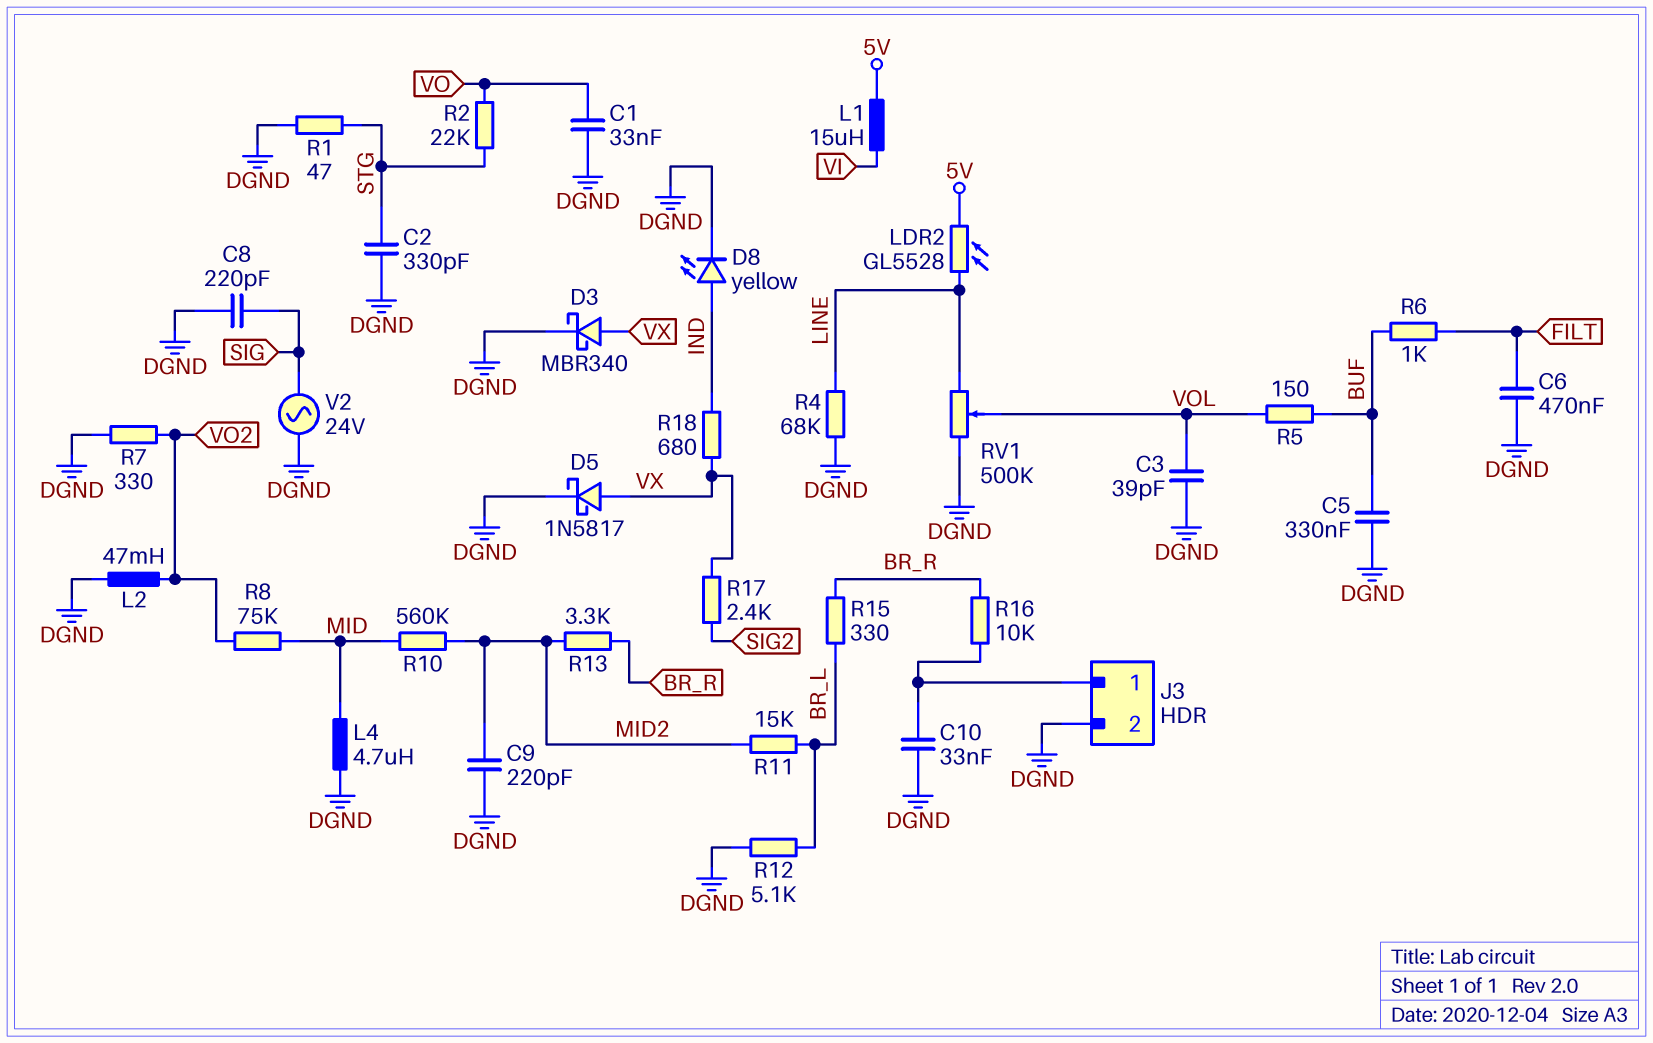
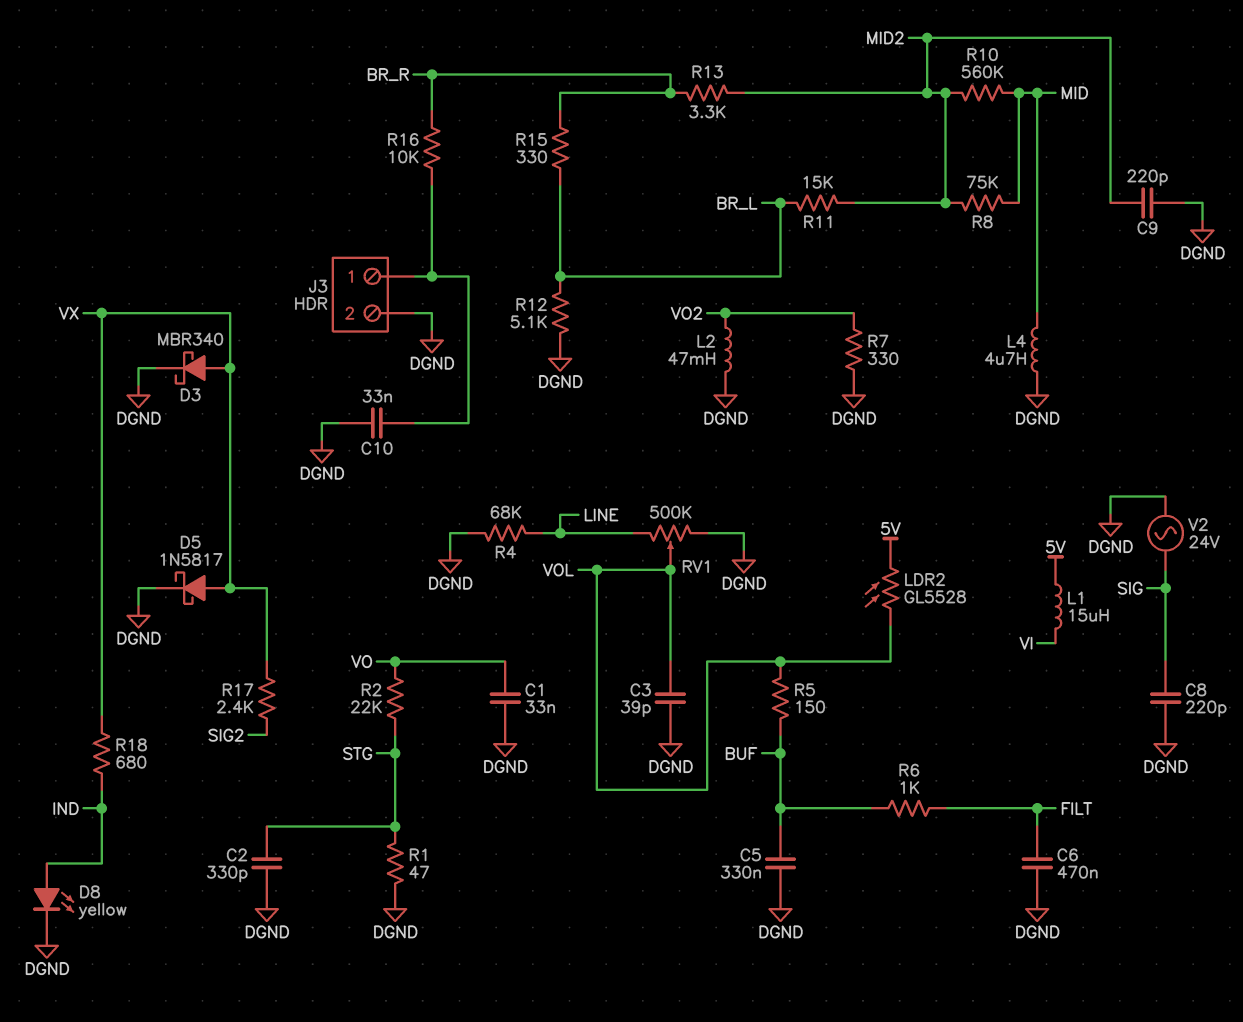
LDR2: GL5528 (5V, LINE) -> GL5528 (5V, VOL)
R8: 75k (MID, VO2) -> 75k (MID, MID2)

